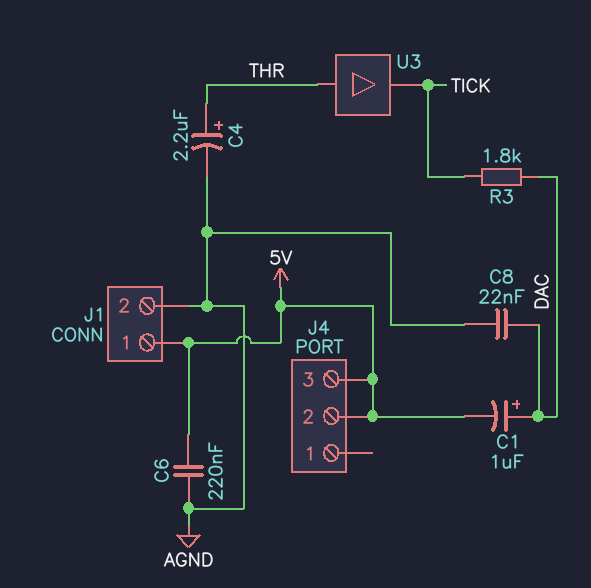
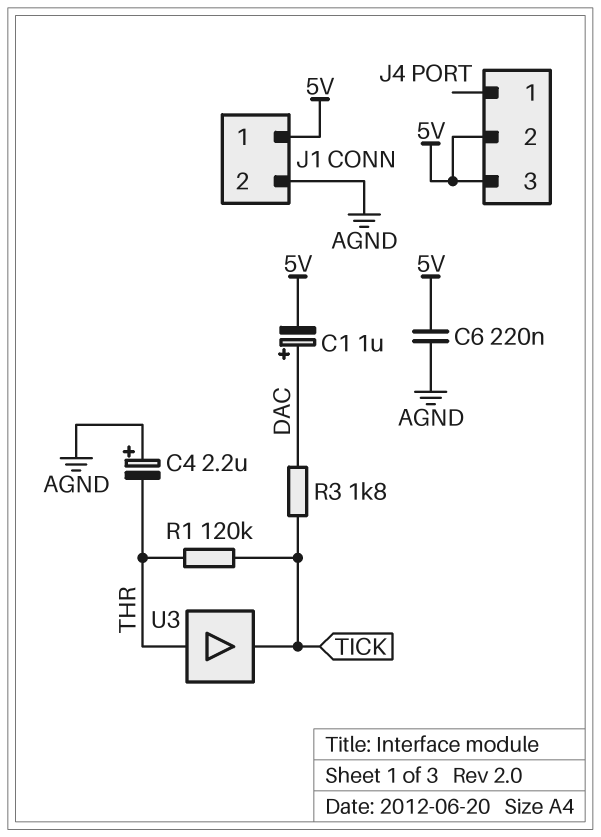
C4: 2.2uF (plus THR, minus AGND) -> 2.2uF (plus AGND, minus THR)
C8: 22nF (AGND, DAC) -> none
R1: none -> 120k (THR, TICK)

